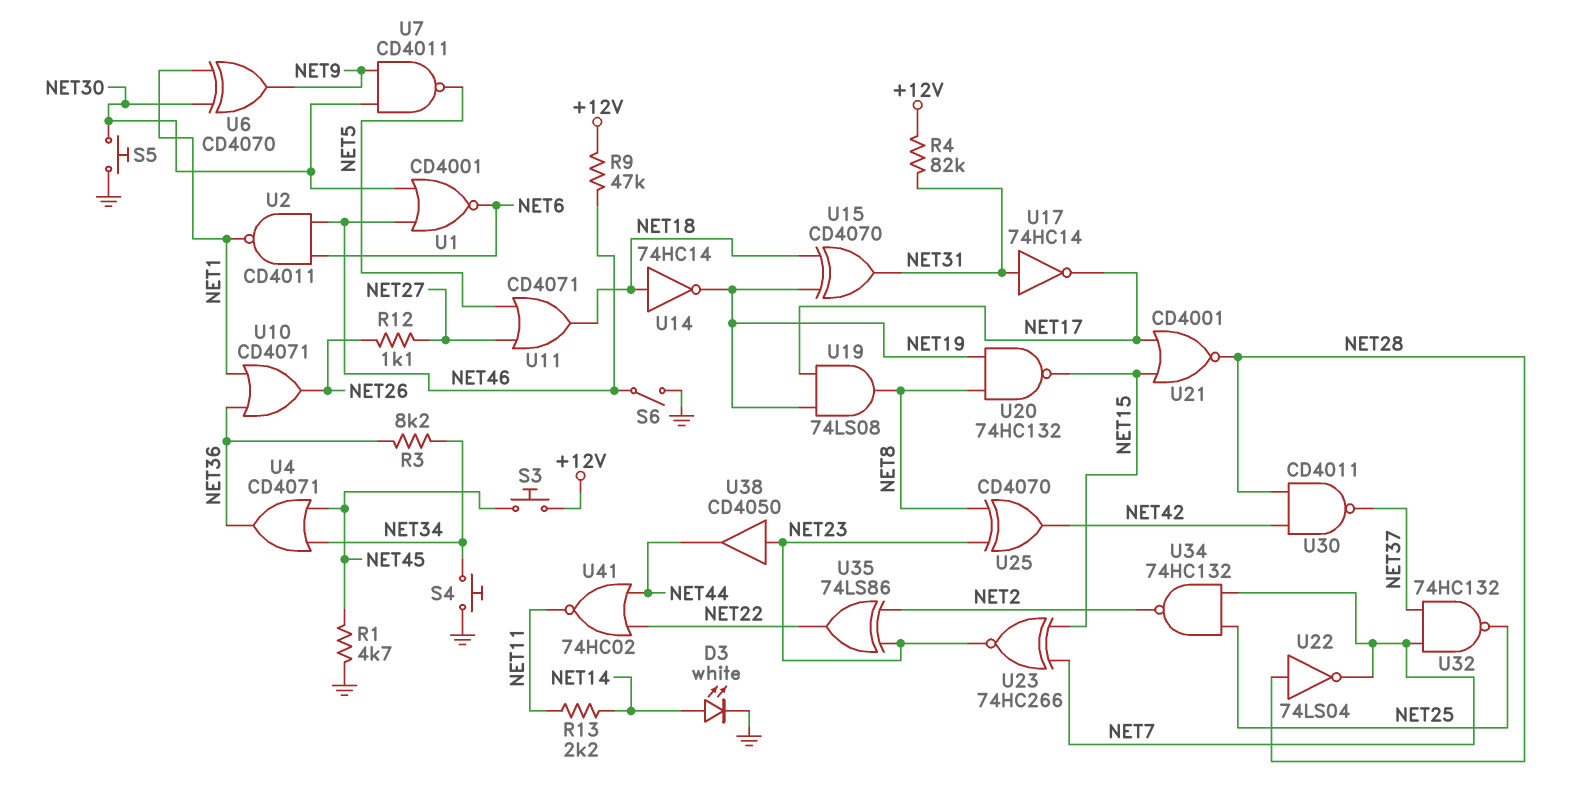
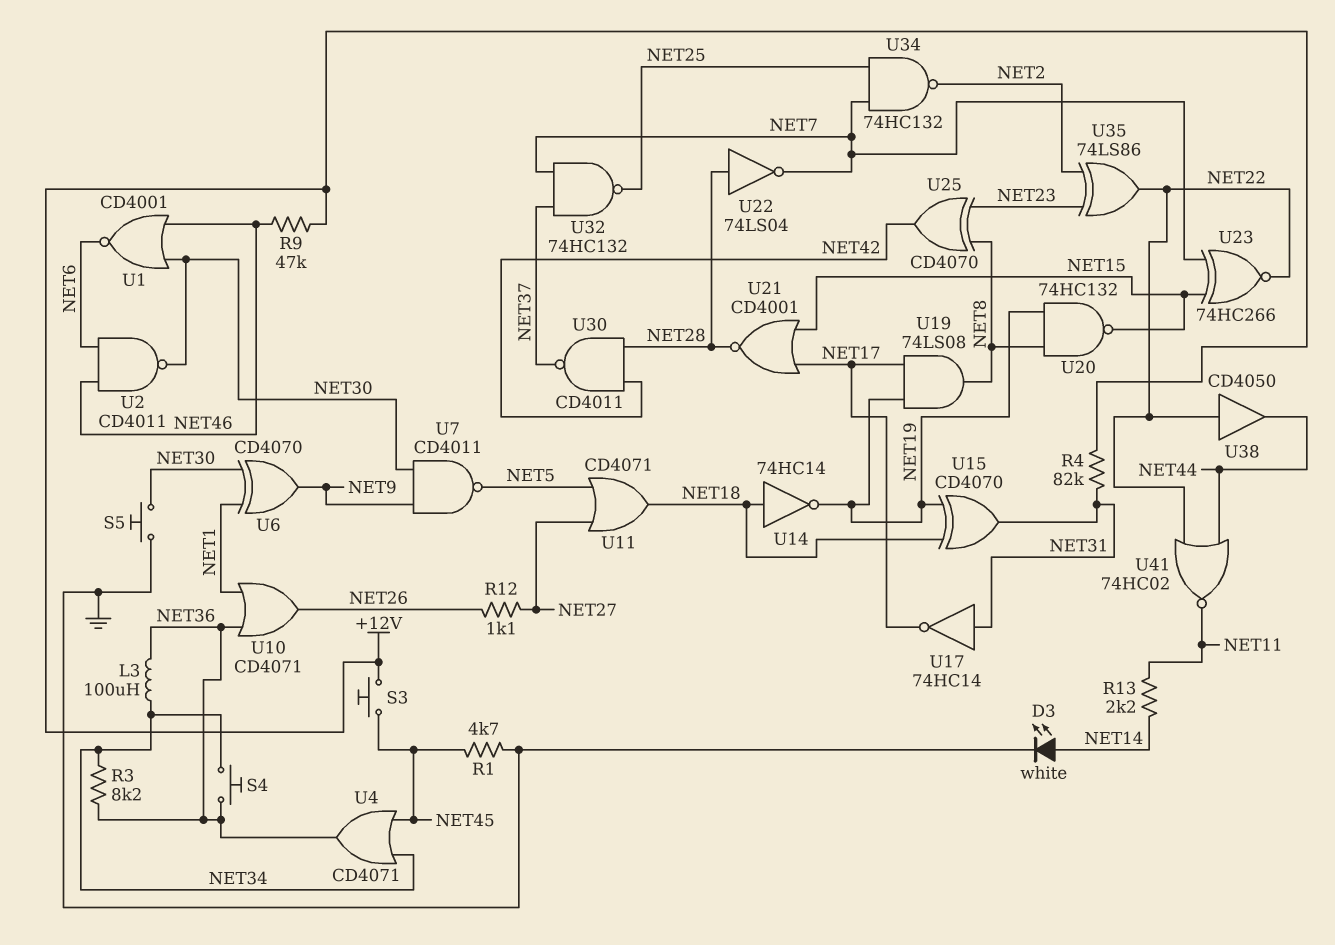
L3: none -> 100uH (NET34, NET36)
S4: button (GND, NET34) -> button (NET34, NET36)
S6: switch (GND, NET46) -> none
U2: NAND CD4011 (in NET6, in NET46, out NET1) -> NAND CD4011 (in NET6, in NET46, out NET30)
U23: XNOR 74HC266 (in NET7, in NET15, out NET23) -> XNOR 74HC266 (in NET7, in NET15, out NET22)
U38: buffer CD4050 (in NET23, out NET44) -> buffer CD4050 (in NET22, out NET44)

